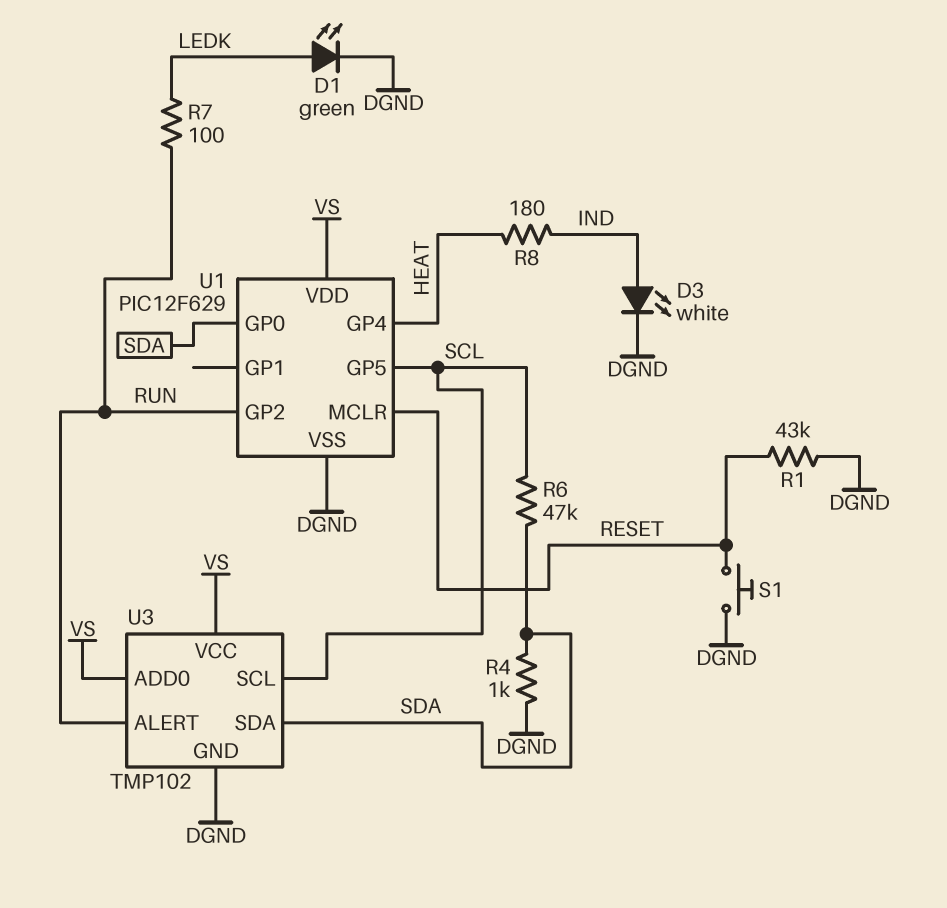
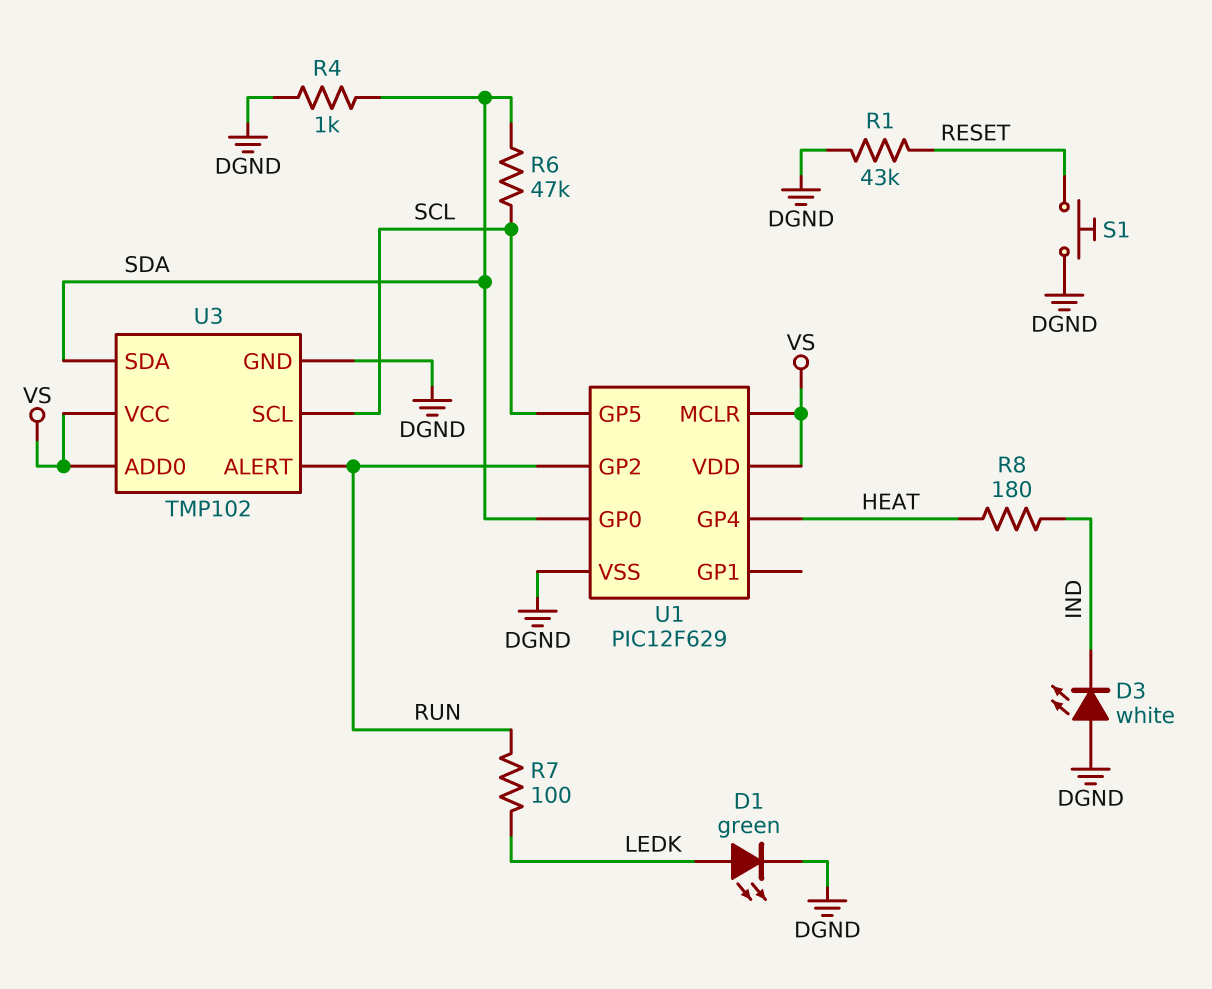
D3: LED white (A IND, K DGND) -> LED white (A DGND, K IND)
U1 pin MCLR: RESET -> VS

